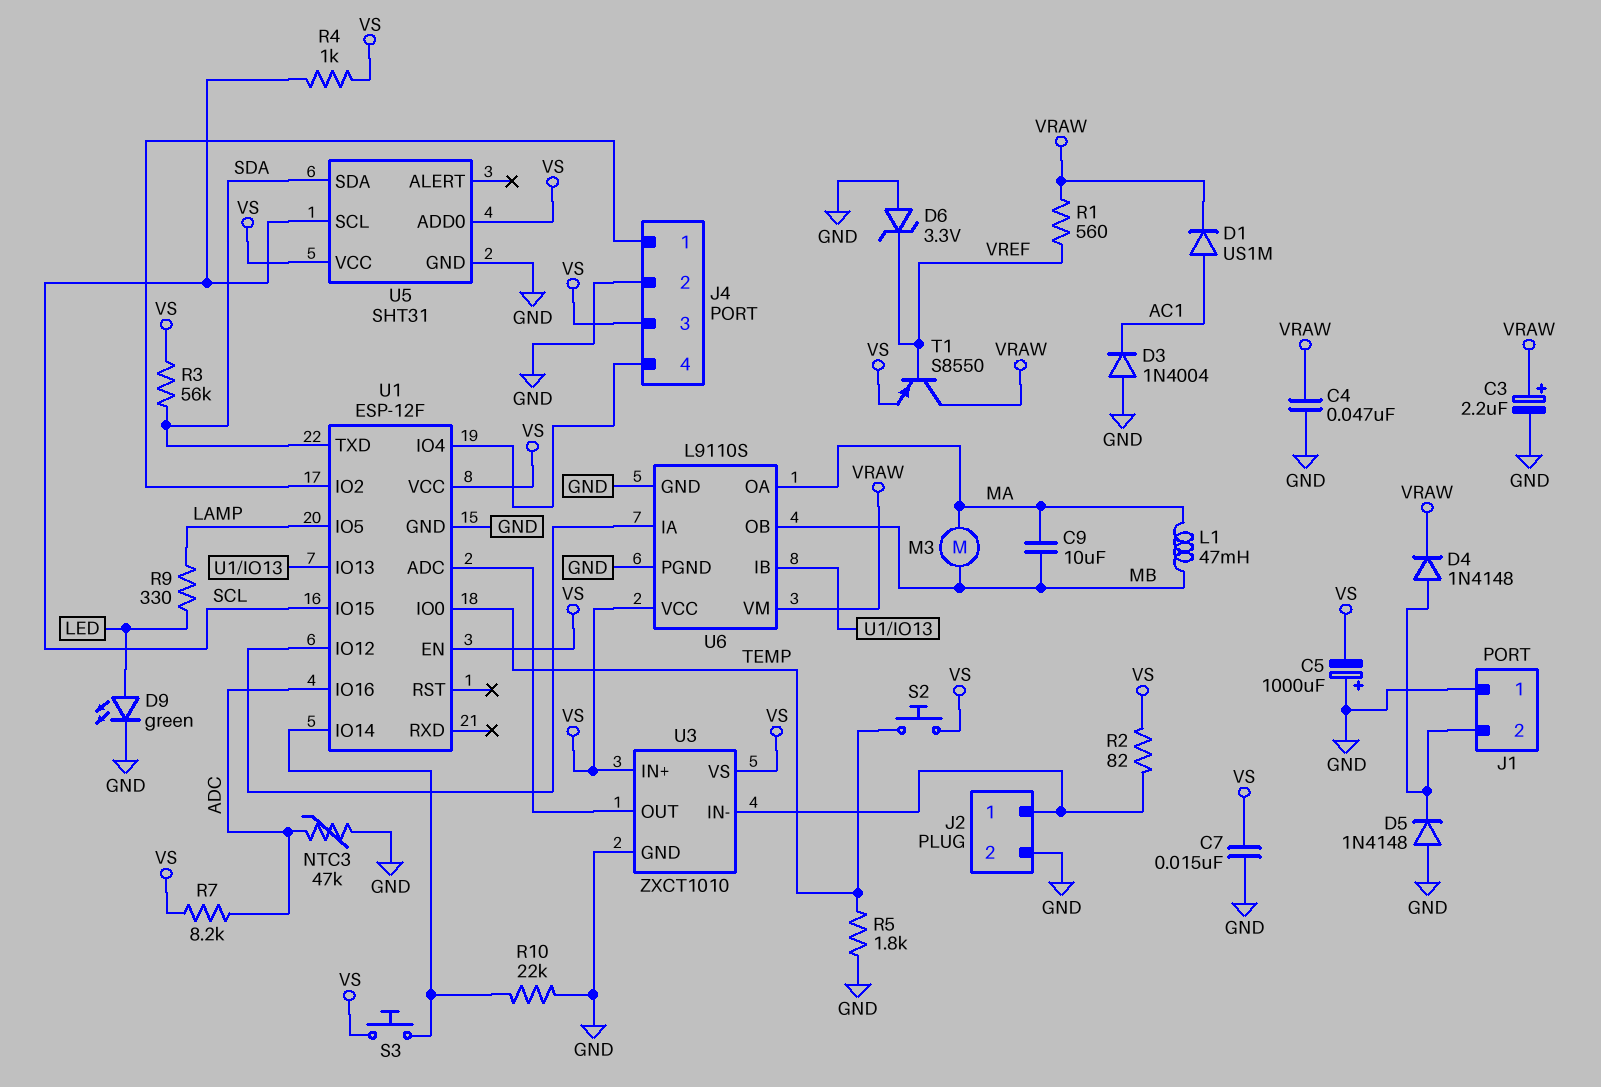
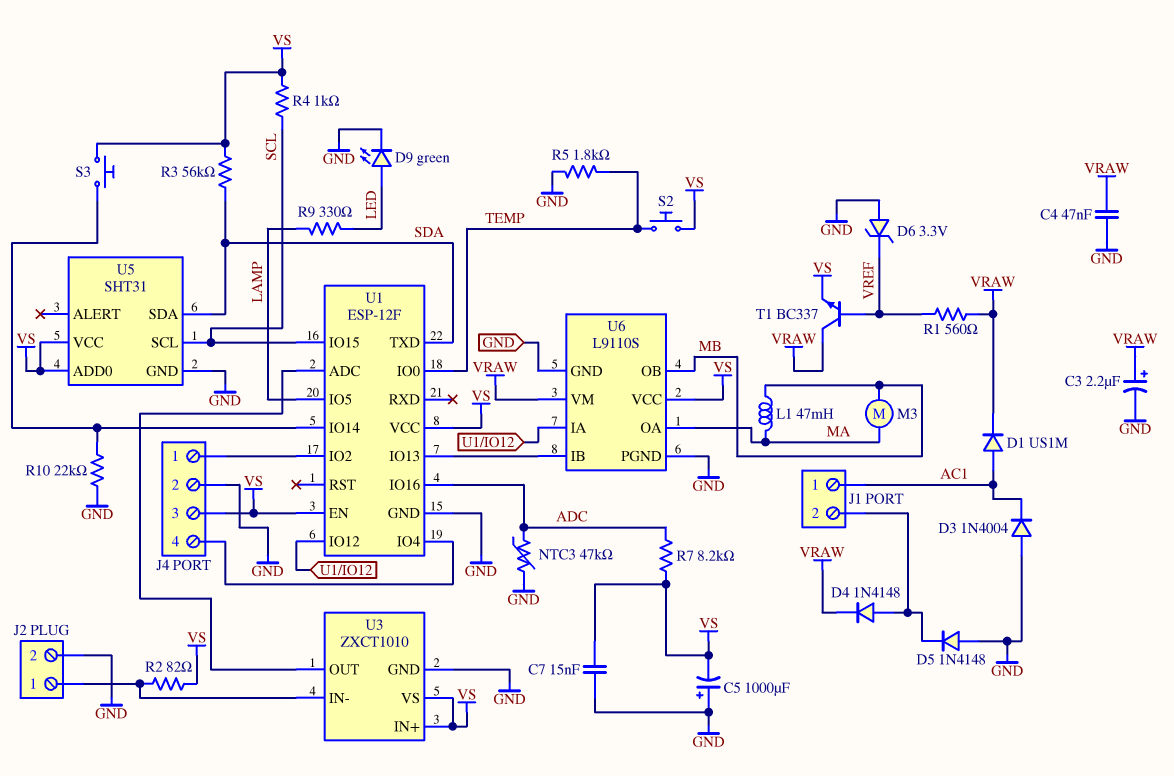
C9: 10uF (MA, MB) -> none
J1 pin 1: GND -> AC1
T1: PNP S8550 (B VREF, C VRAW, E VS) -> NPN BC337 (B VREF, C VRAW, E VS)

